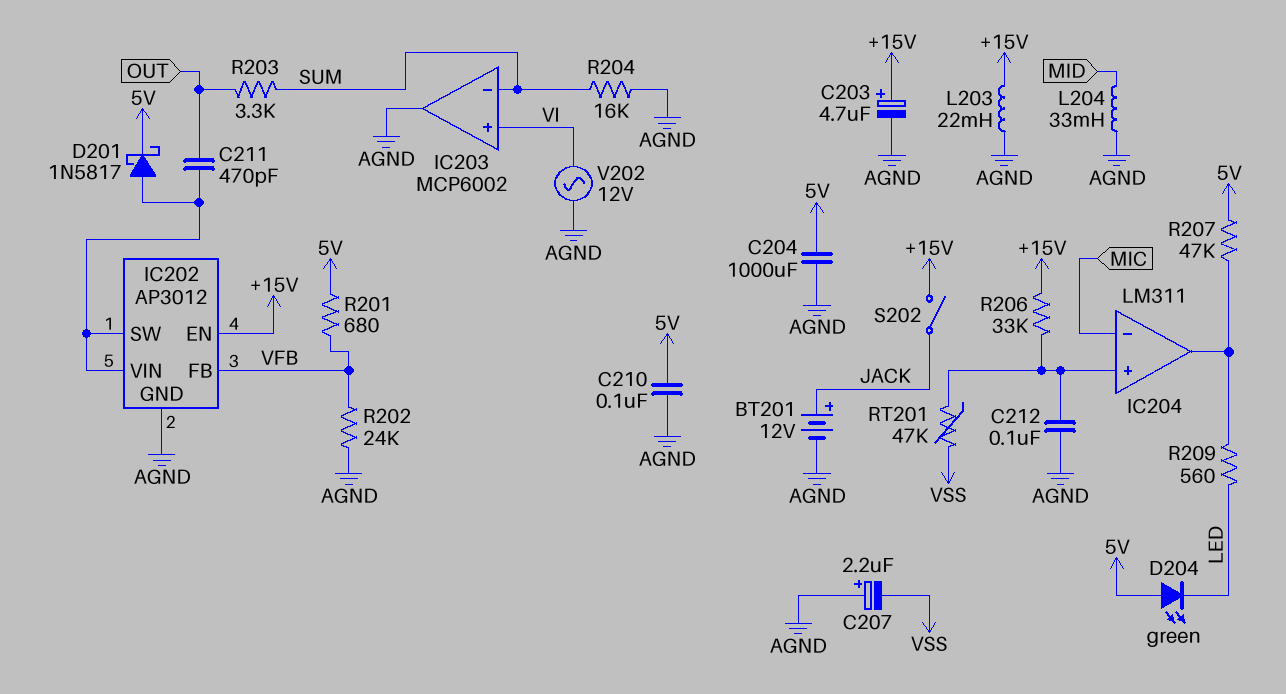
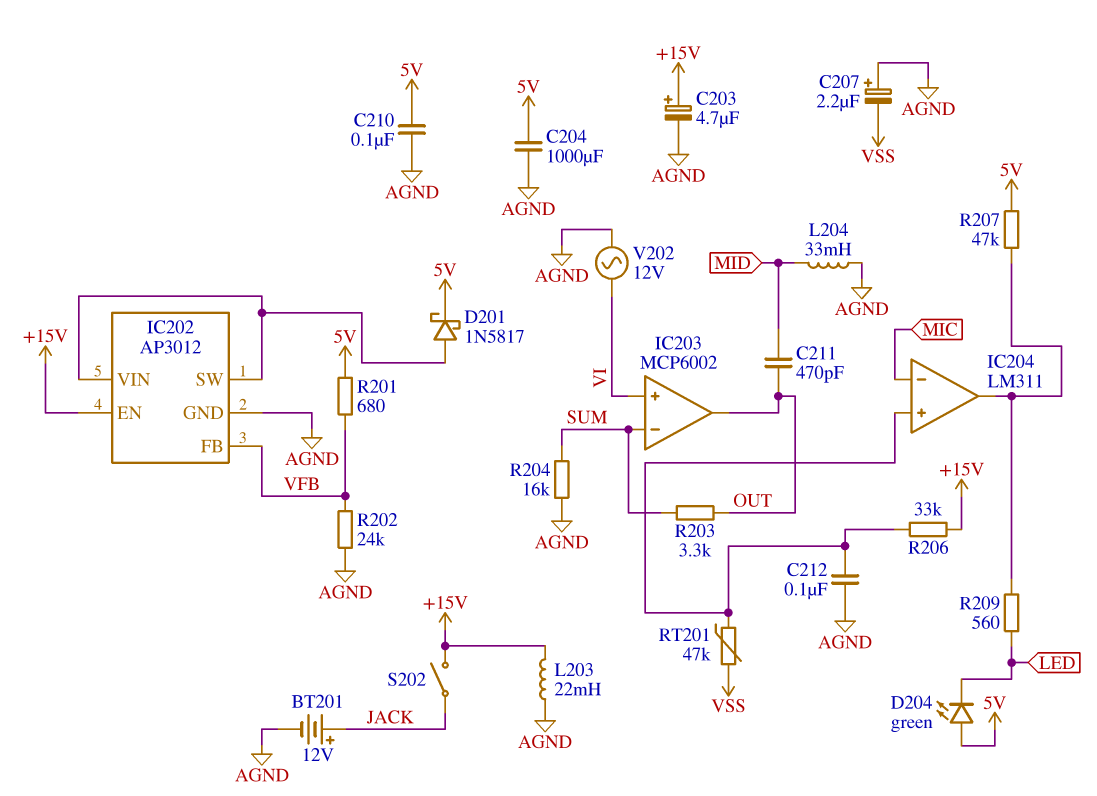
C211: 470pF (IC202/SW, OUT) -> 470pF (MID, OUT)
IC203 pin out: AGND -> OUT

